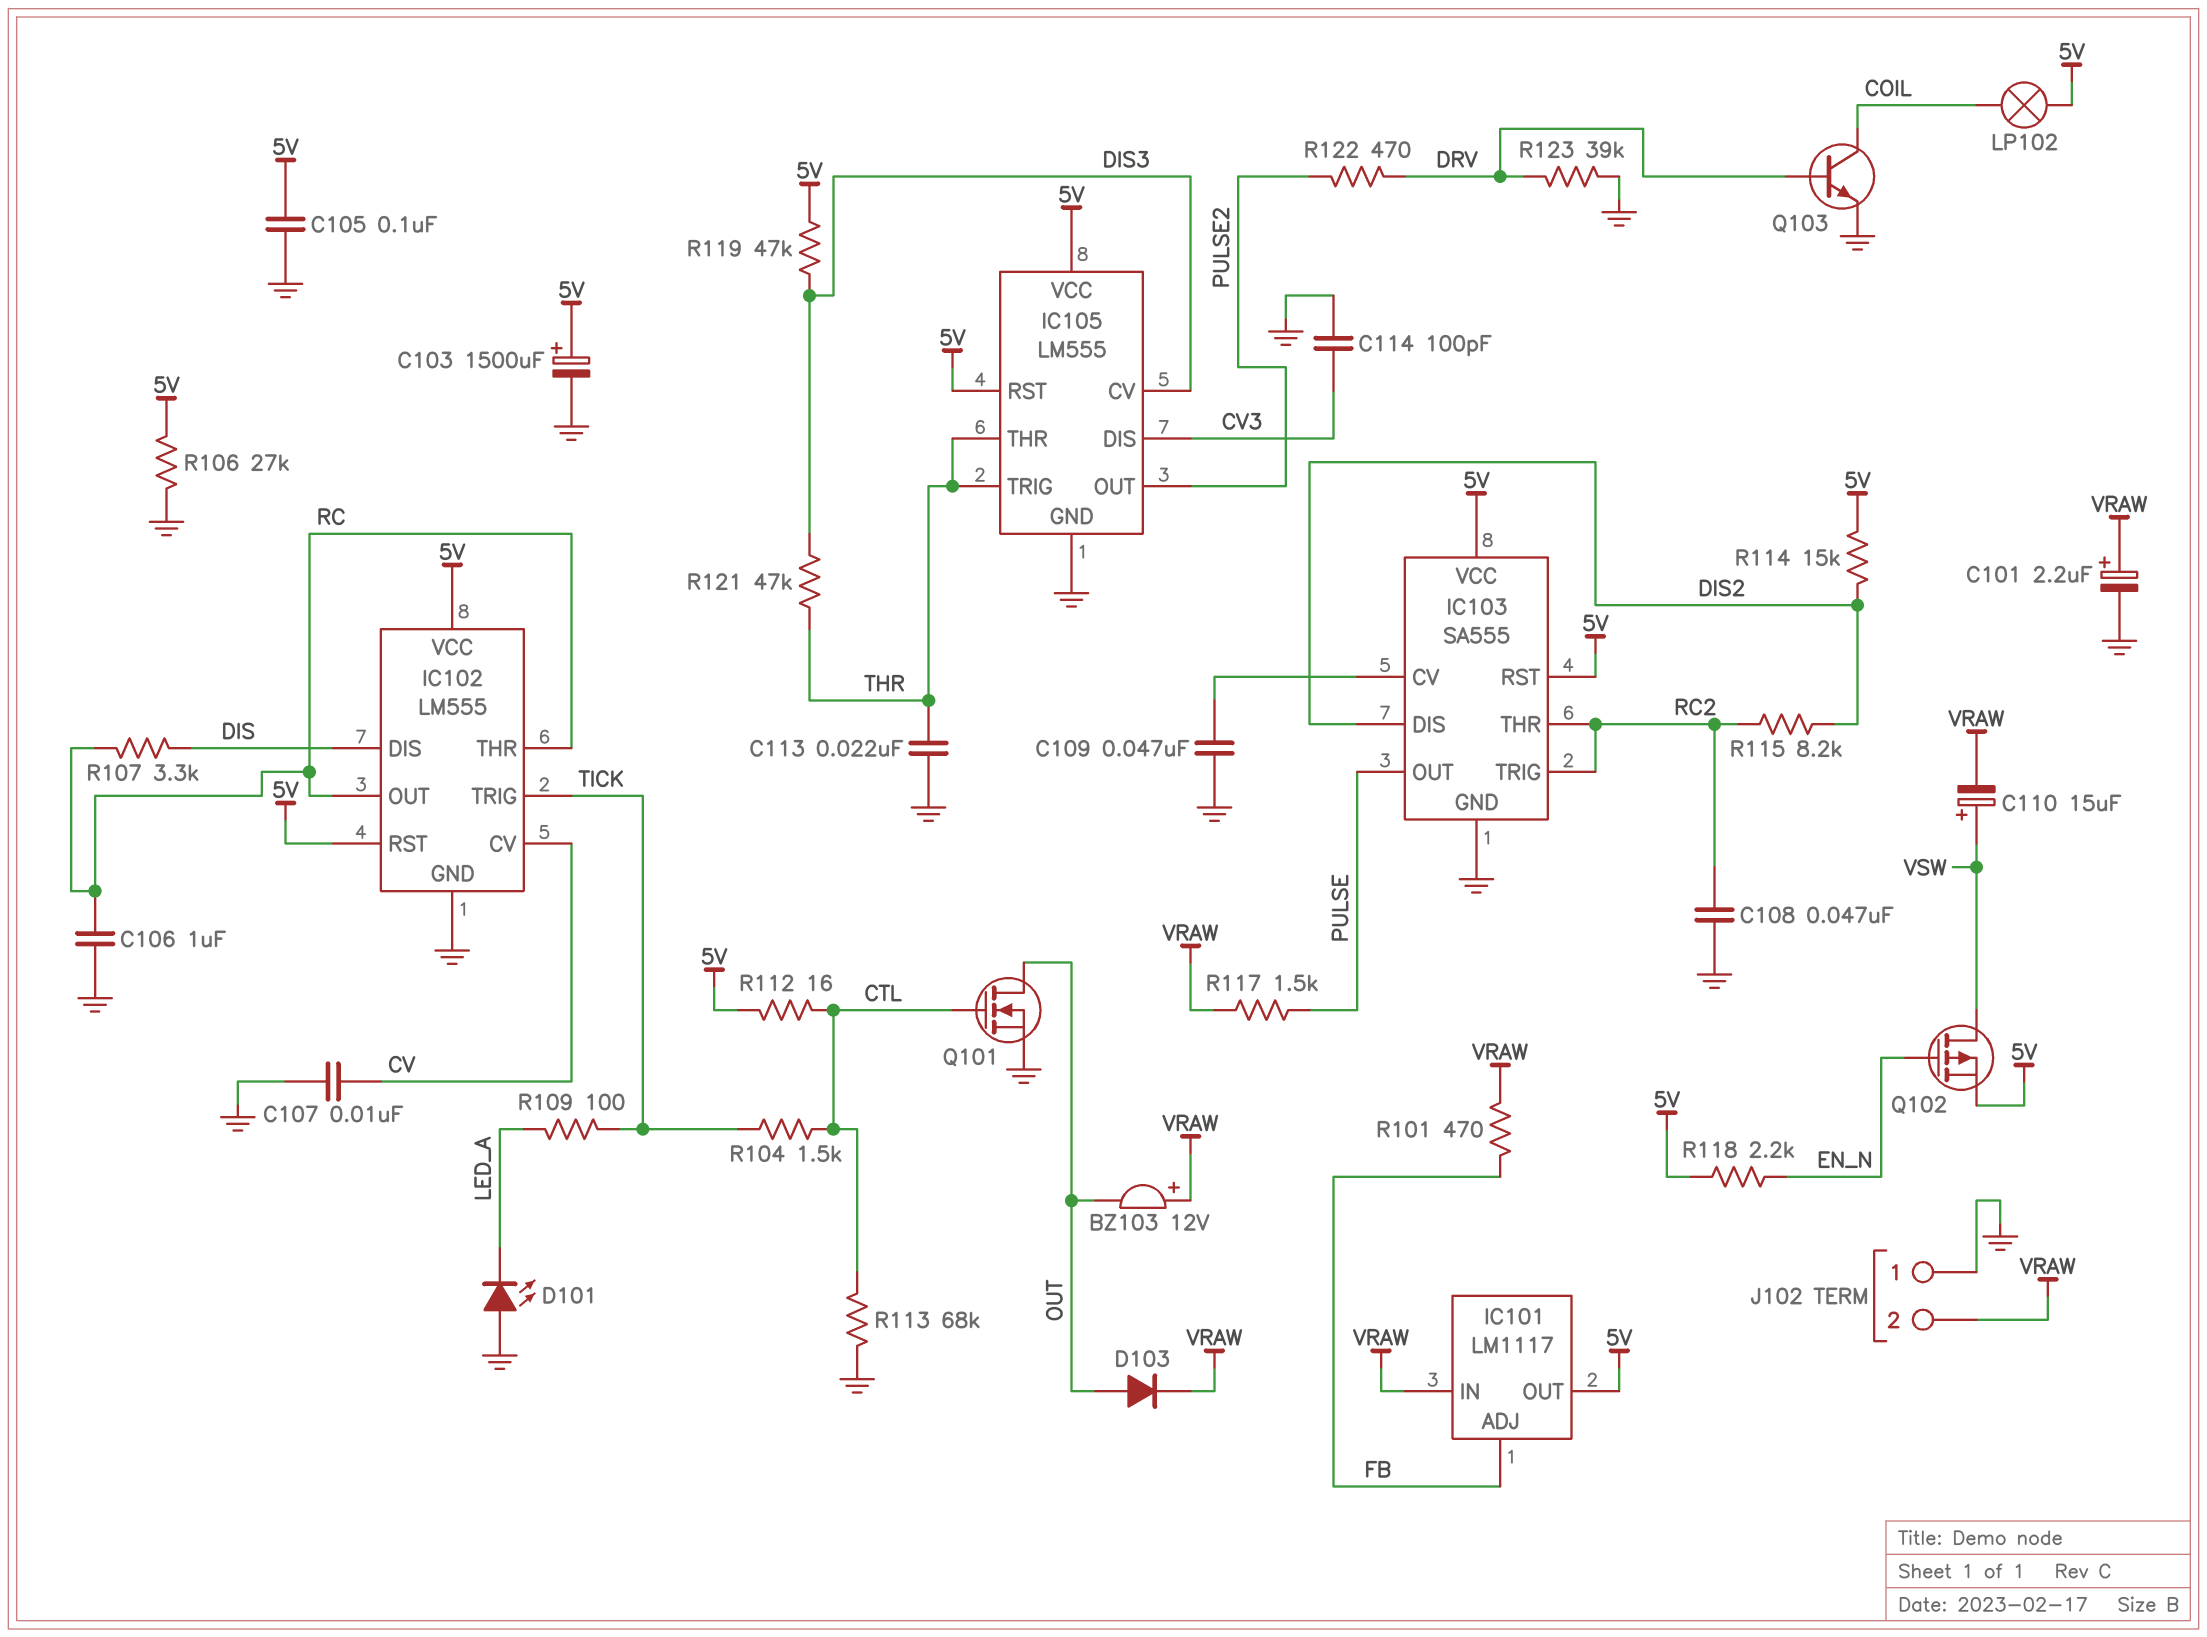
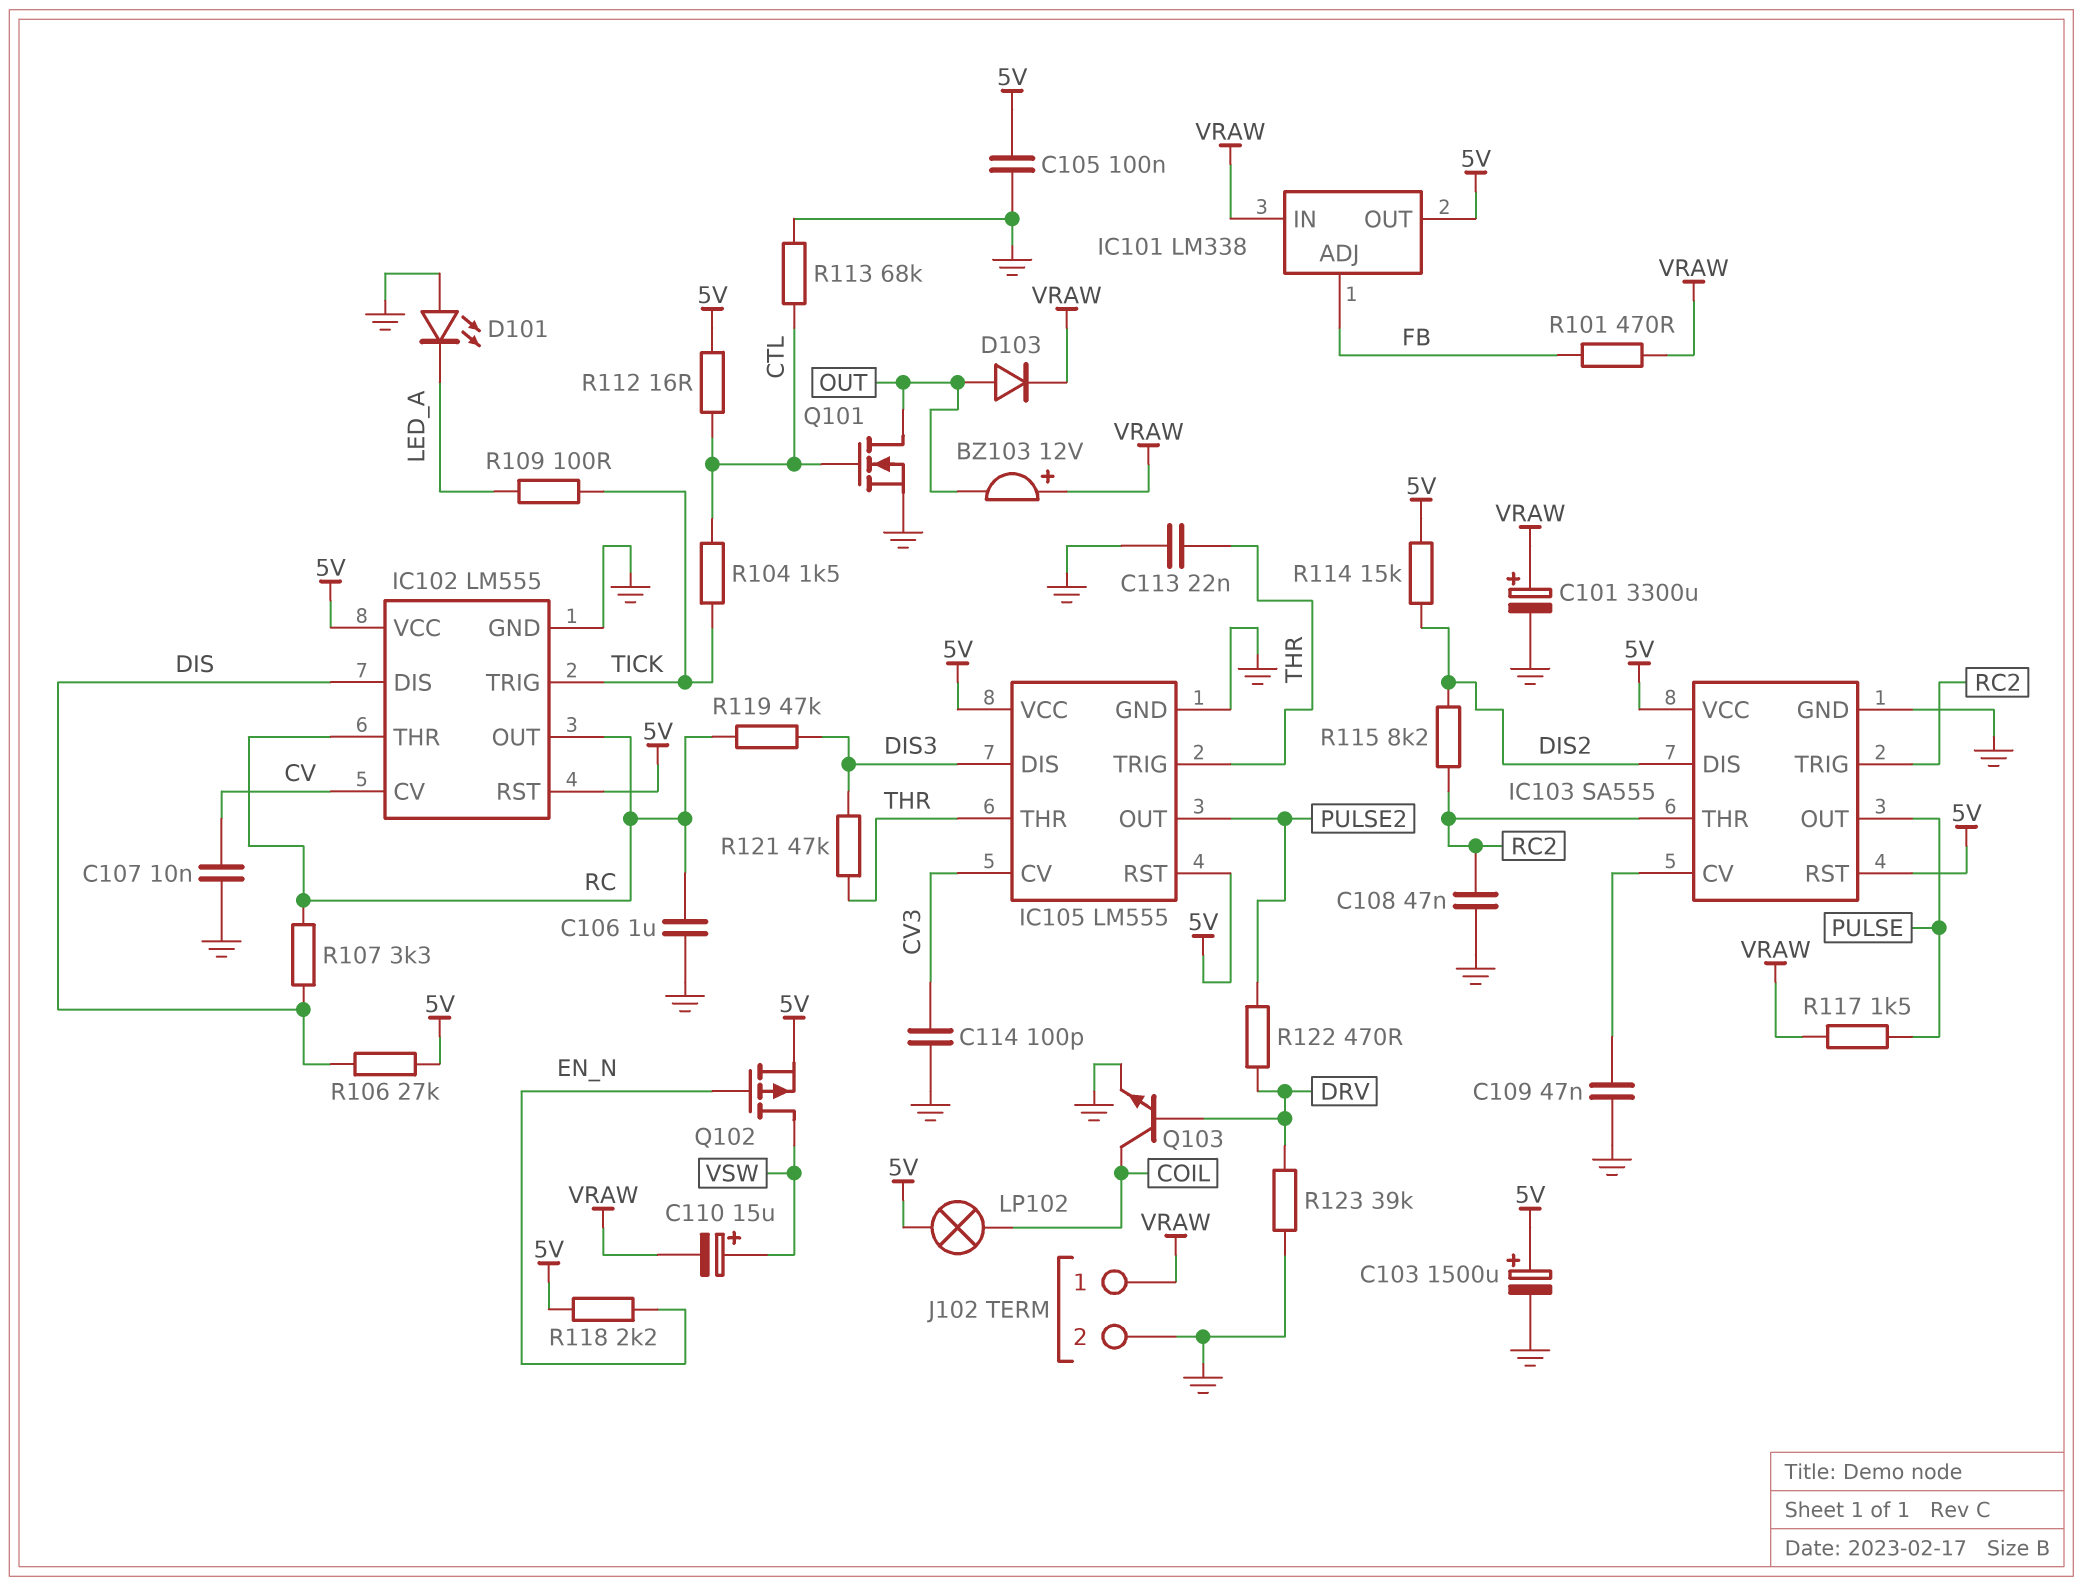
C101: 2.2uF (plus VRAW, minus GND) -> 3300uF (plus VRAW, minus GND)
IC101: LM1117 -> LM338
IC105 pin CV: DIS3 -> CV3
IC105 pin DIS: CV3 -> DIS3
J102 pin 1: GND -> VRAW
J102 pin 2: VRAW -> GND
R106: 27k (5V, GND) -> 27k (5V, DIS)
R119: 47k (5V, DIS3) -> 47k (DIS3, RC)

